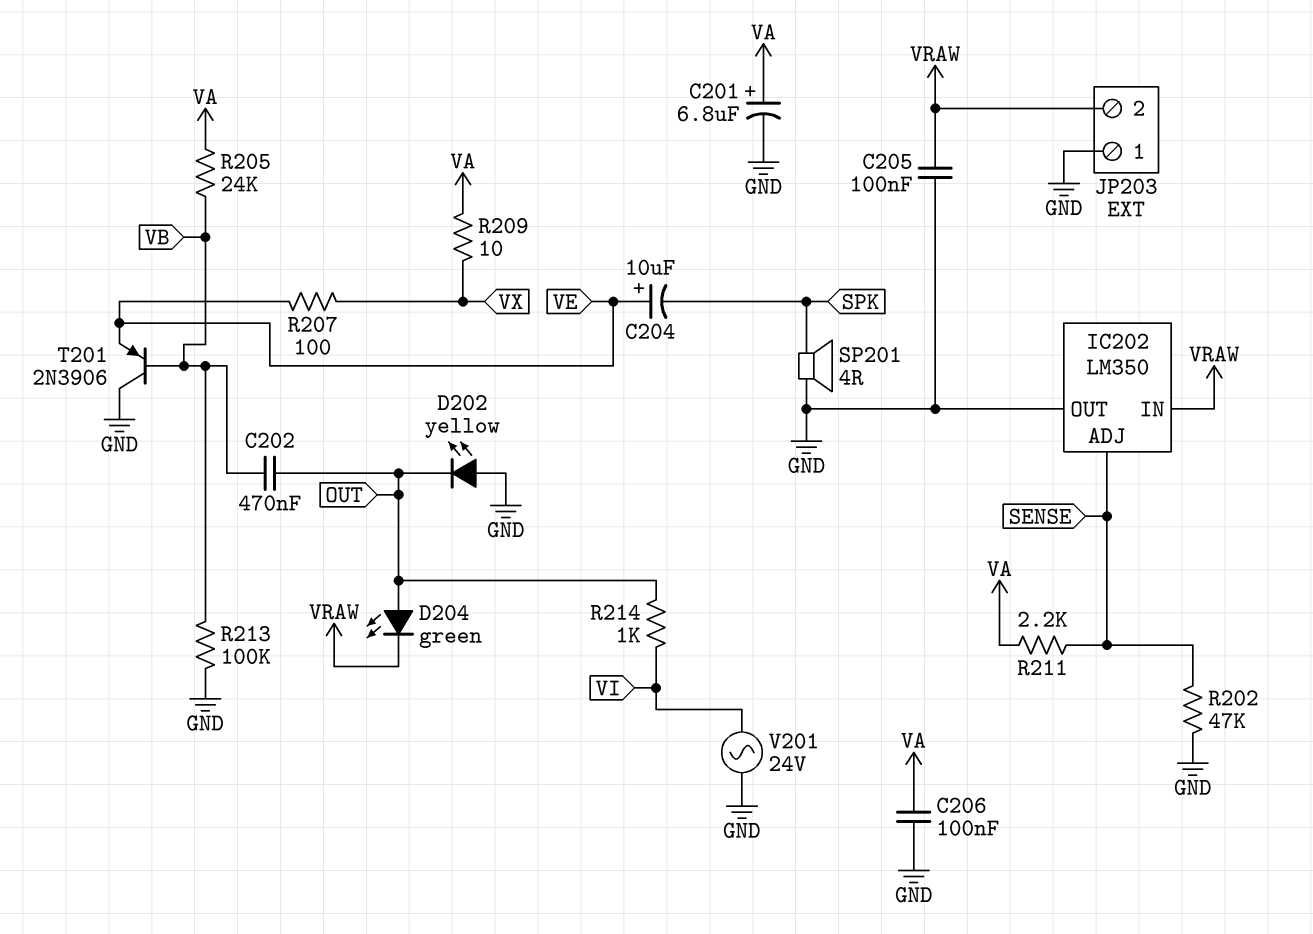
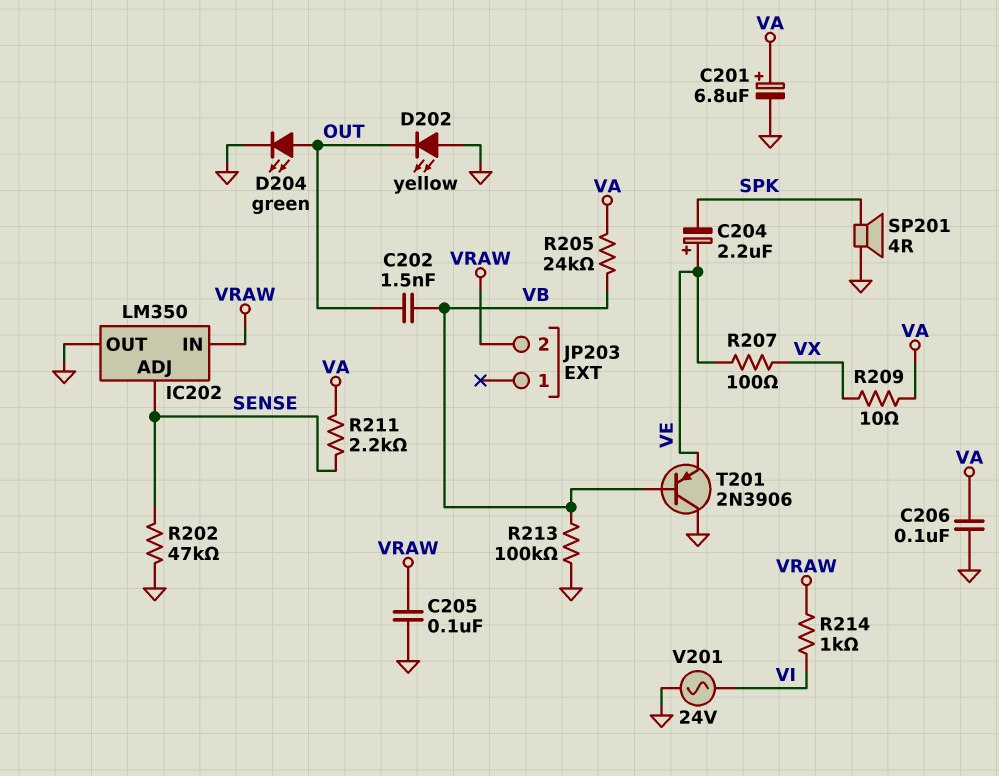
C202: 470nF (OUT, VB) -> 1.5nF (OUT, VB)
C204: 10uF (plus VE, minus SPK) -> 2.2uF (plus VE, minus SPK)
D204: LED green (A OUT, K VRAW) -> LED green (A OUT, K GND)
JP203 pin 1: GND -> none
R214: 1k (OUT, VI) -> 1k (VI, VRAW)

